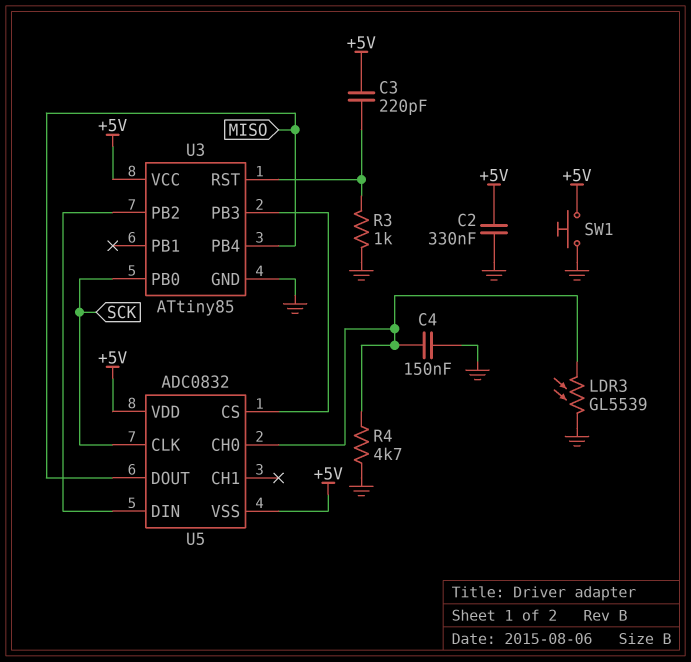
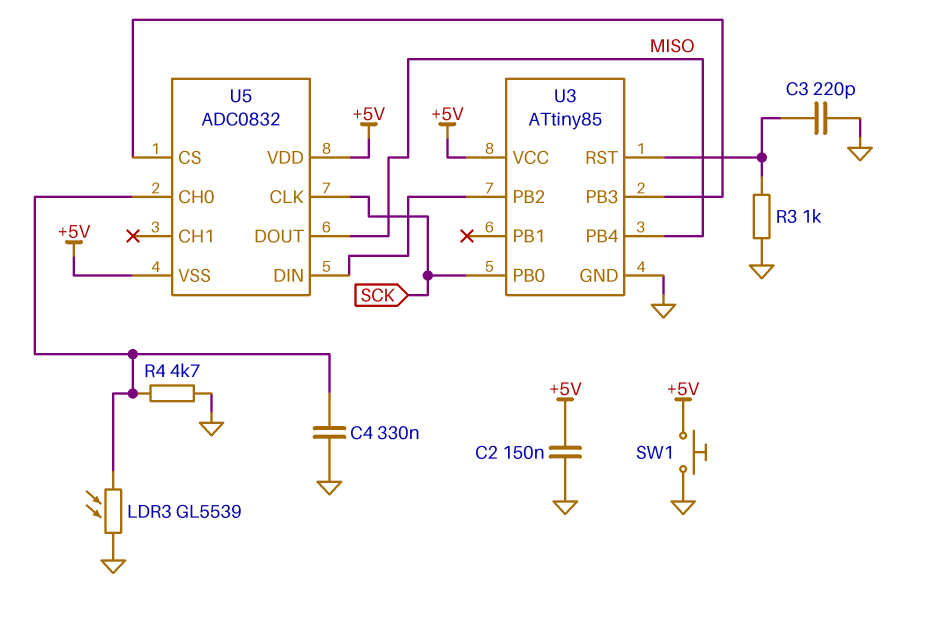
C2: 330nF (+5V, GND) -> 150nF (+5V, GND)
C3: 220pF (+5V, U3/RST) -> 220pF (GND, U3/RST)
C4: 150nF (GND, U5/CH0) -> 330nF (GND, U5/CH0)

